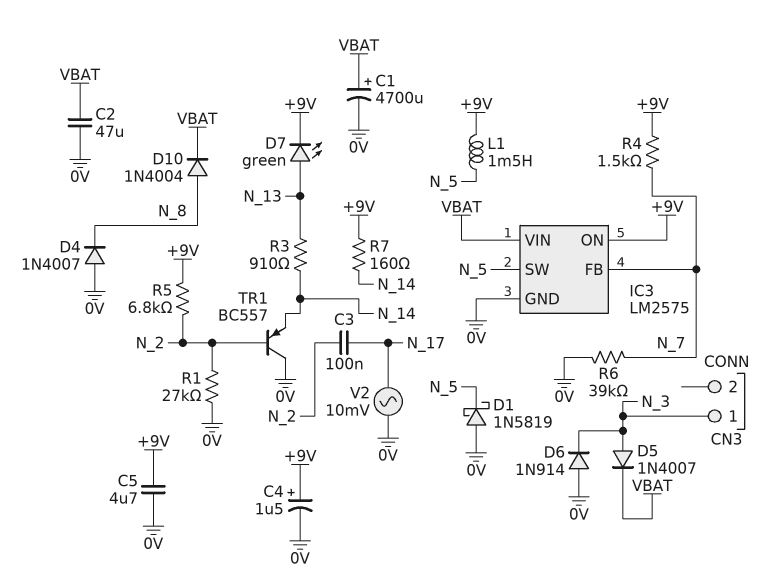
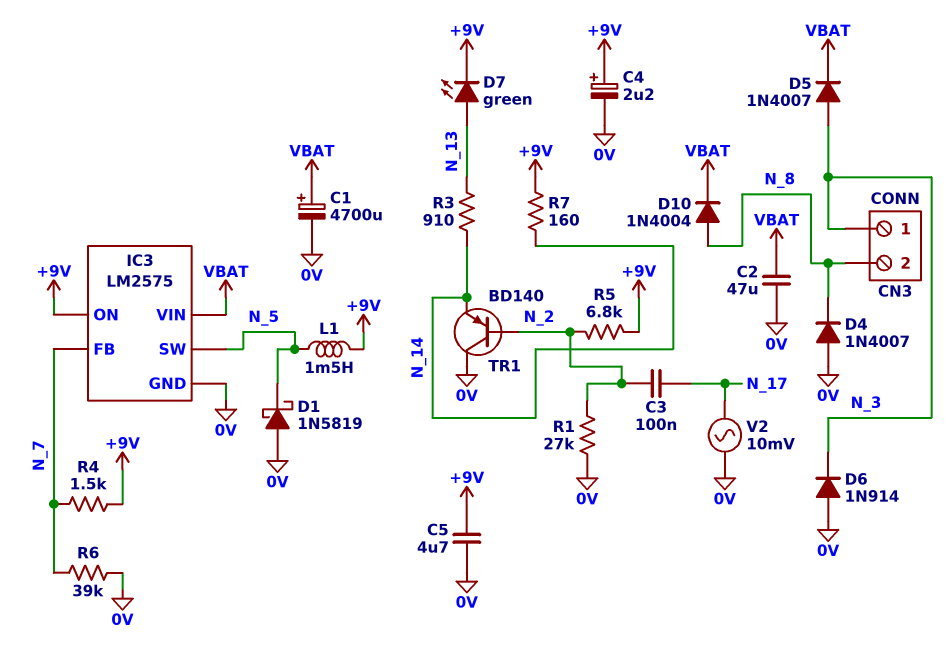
C4: 1.5uF (plus +9V, minus 0V) -> 2.2uF (plus +9V, minus 0V)
CN3 pin 2: none -> N_8
TR1: PNP BC557 (B N_2, C 0V, E N_14) -> PNP BD140 (B N_2, C 0V, E N_14)

